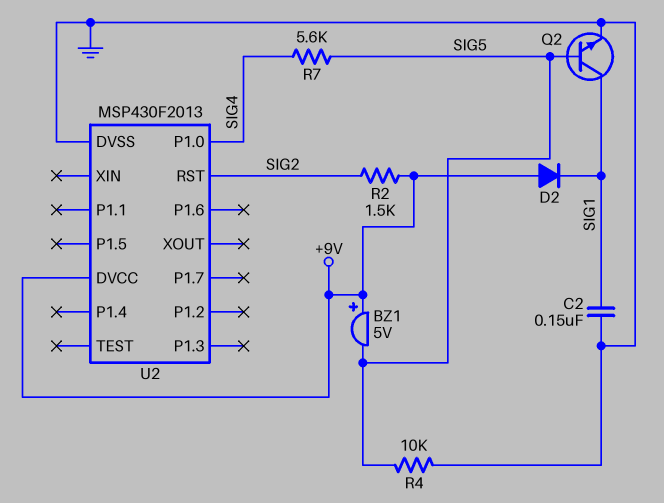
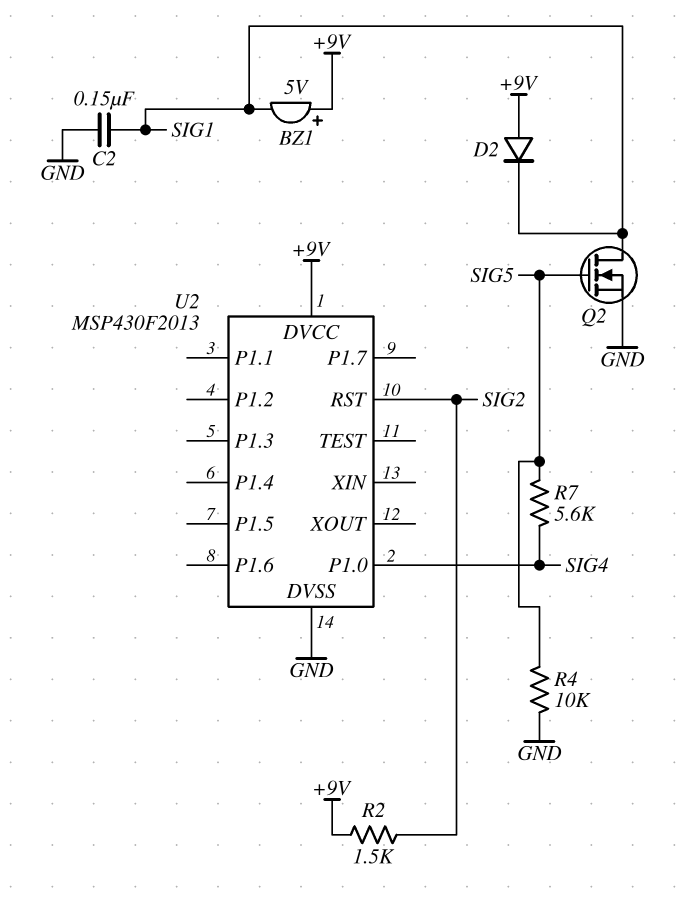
BZ1: buzzer 5V (plus +9V, minus SIG5) -> buzzer 5V (plus +9V, minus SIG1)
Q2: NPN (B SIG5, C SIG1, E GND) -> NMOS (G SIG5, D SIG1, S GND)

